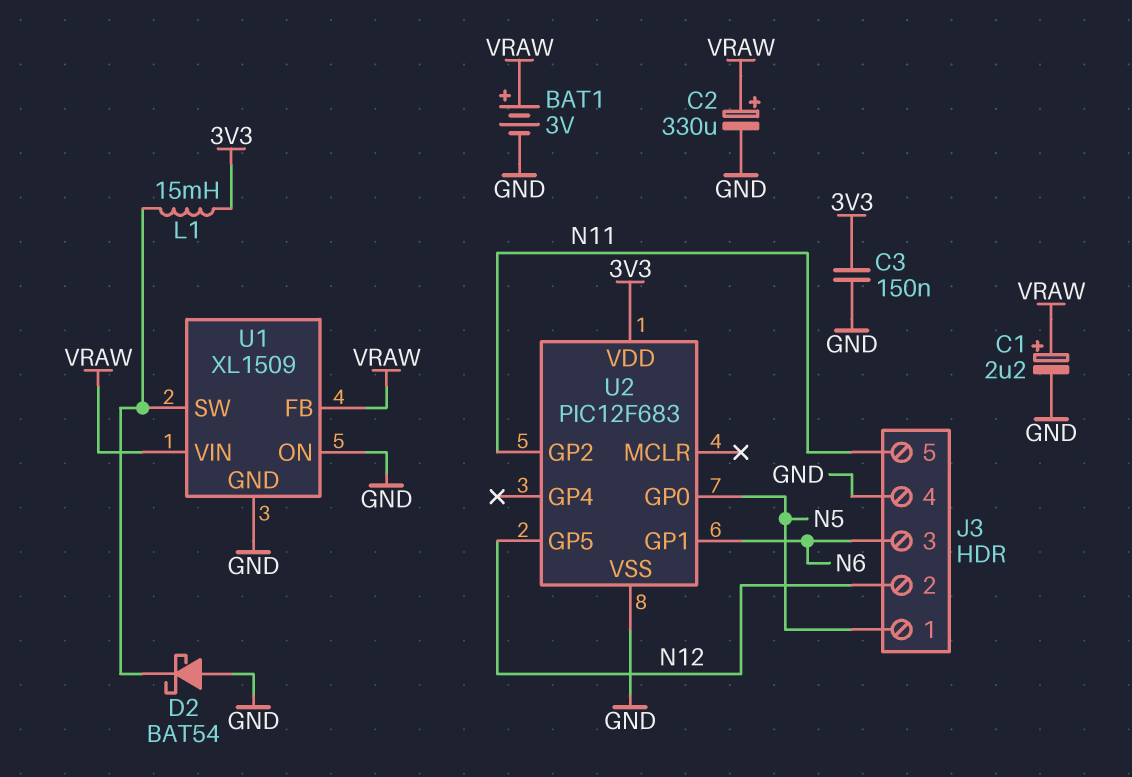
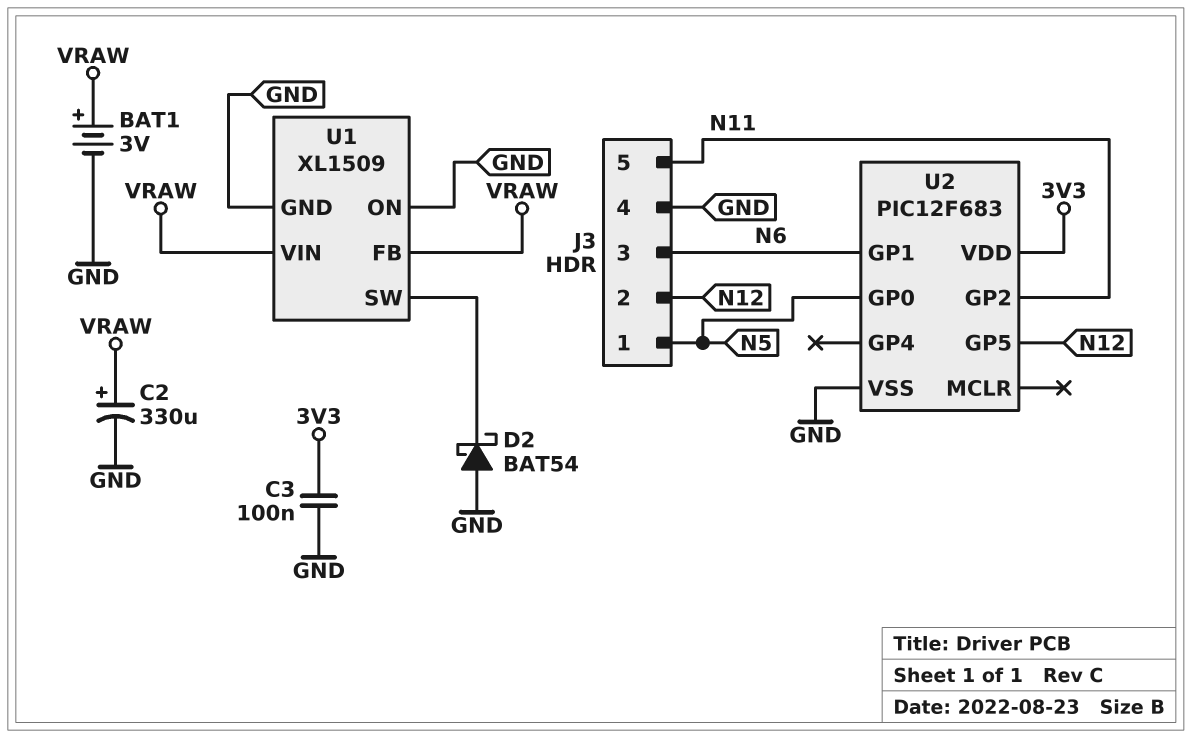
C1: 2.2uF (plus VRAW, minus GND) -> none
C3: 150nF (3V3, GND) -> 100nF (3V3, GND)
L1: 15mH (3V3, U1/SW) -> none

